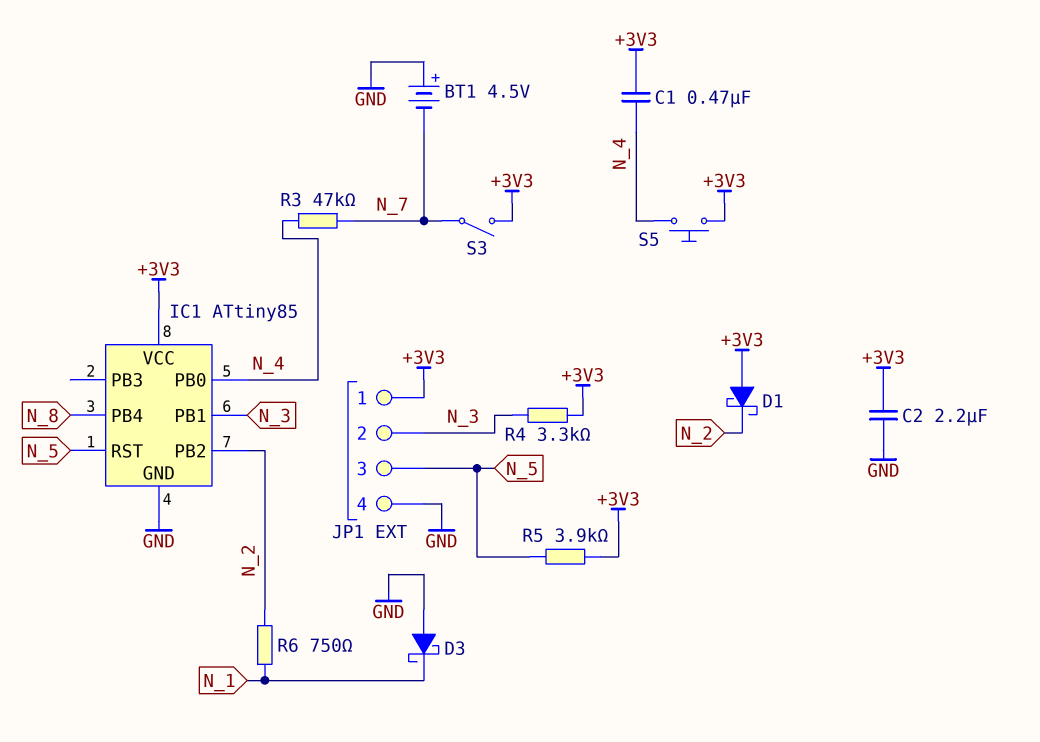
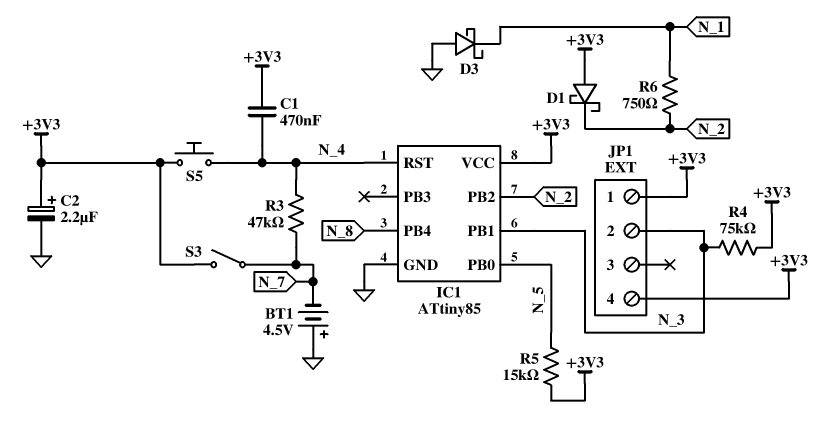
C2: 2.2uF (+3V3, GND) -> 2.2uF (plus +3V3, minus GND)
IC1 pin PB0: N_4 -> N_5
IC1 pin RST: N_5 -> N_4
JP1 pin 3: N_5 -> none
JP1 pin 4: GND -> +3V3
R4: 3.3k (+3V3, N_3) -> 75k (+3V3, N_3)
R5: 3.9k (+3V3, N_5) -> 15k (+3V3, N_5)

